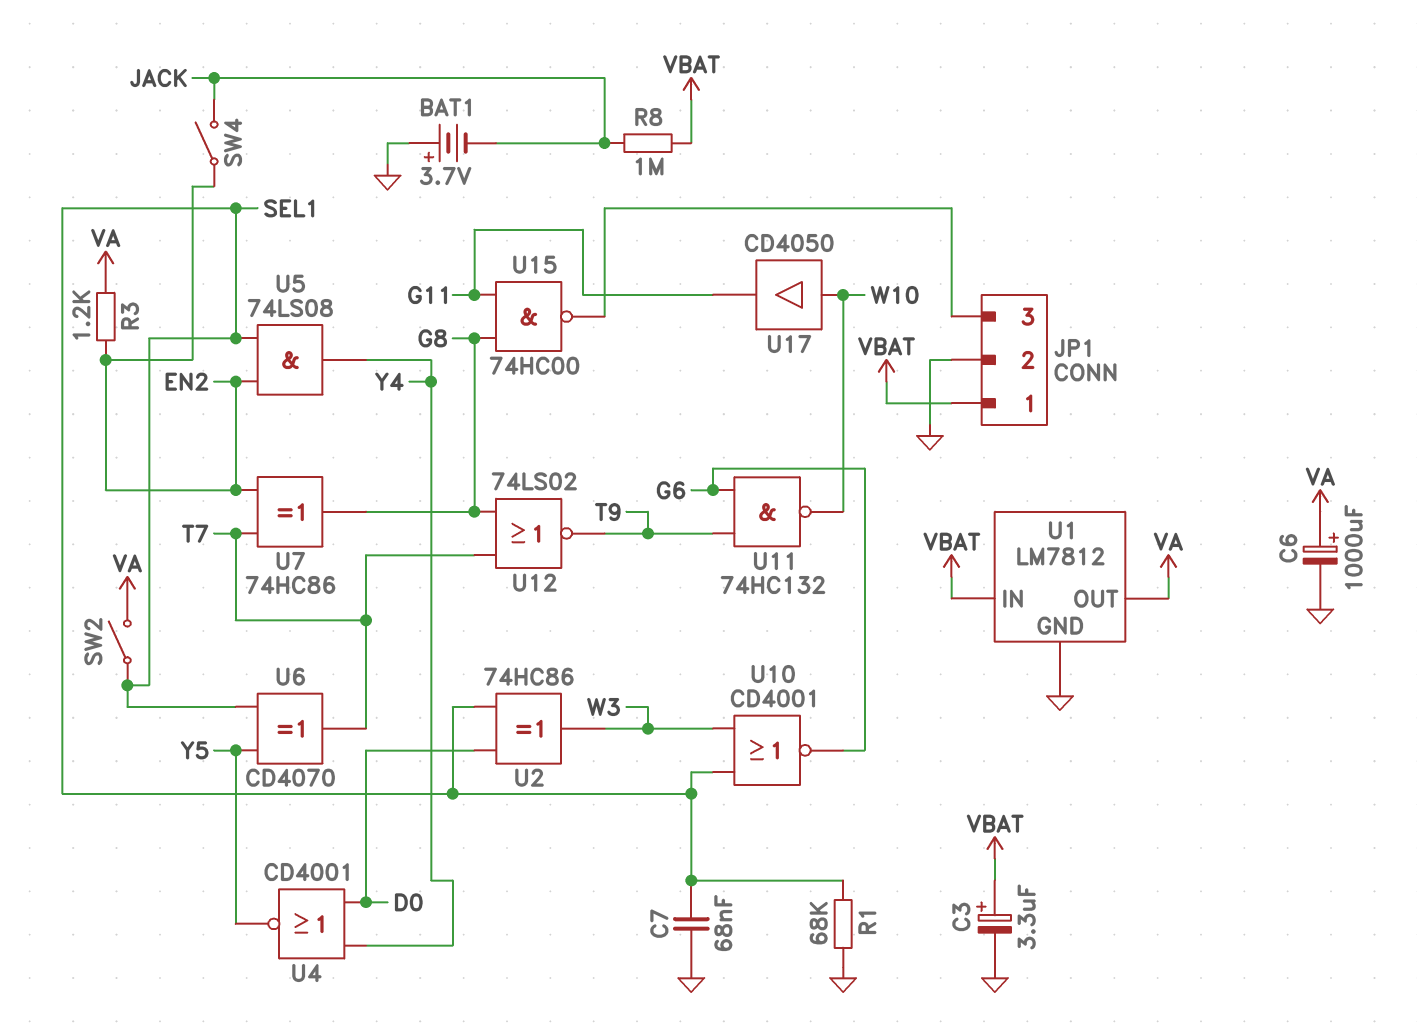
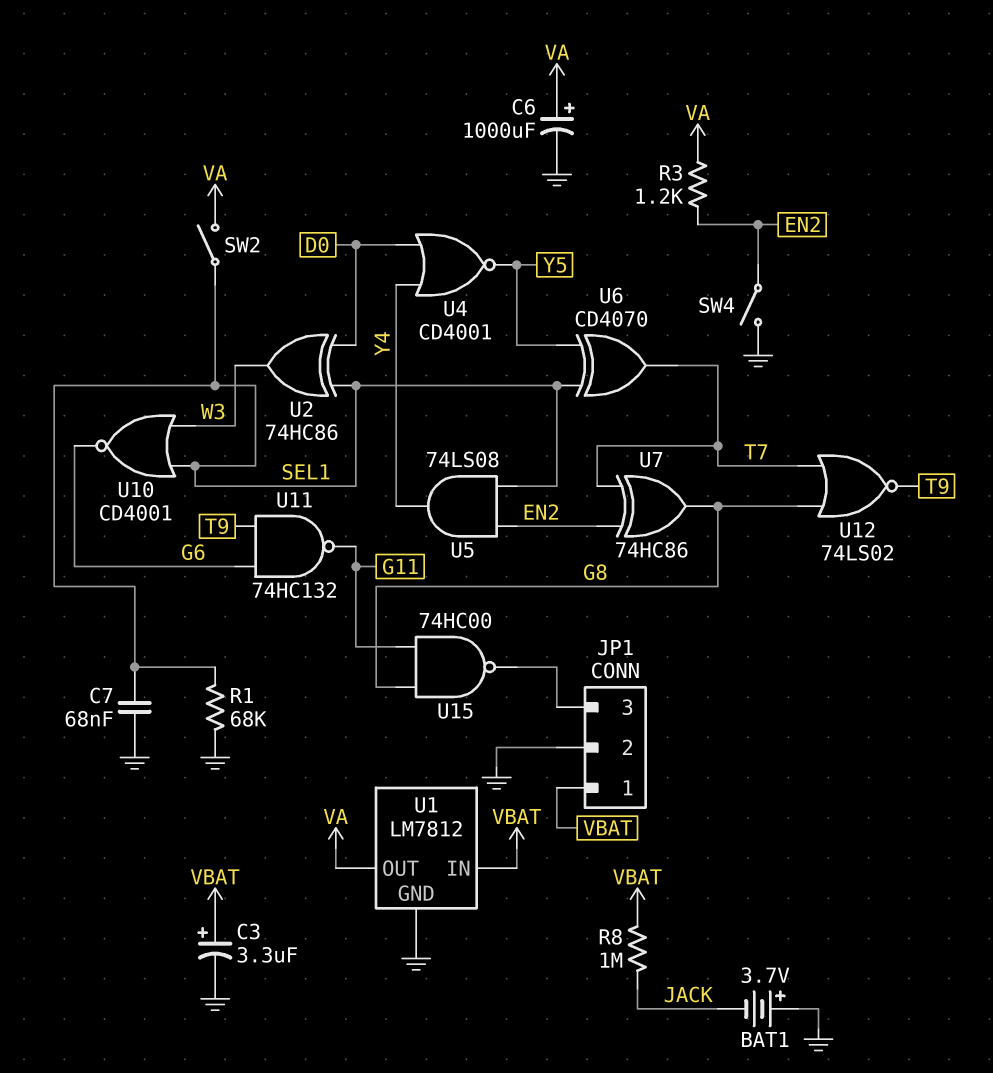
SW4: switch (EN2, JACK) -> switch (EN2, GND)
U11: NAND 74HC132 (in G6, in T9, out W10) -> NAND 74HC132 (in G6, in T9, out G11)
U17: buffer CD4050 (in W10, out G11) -> none

